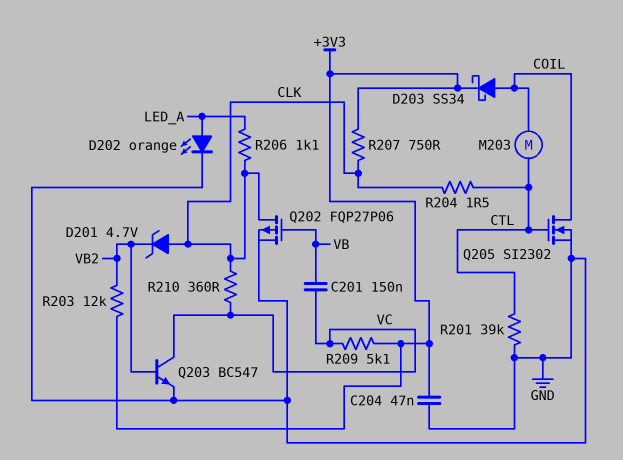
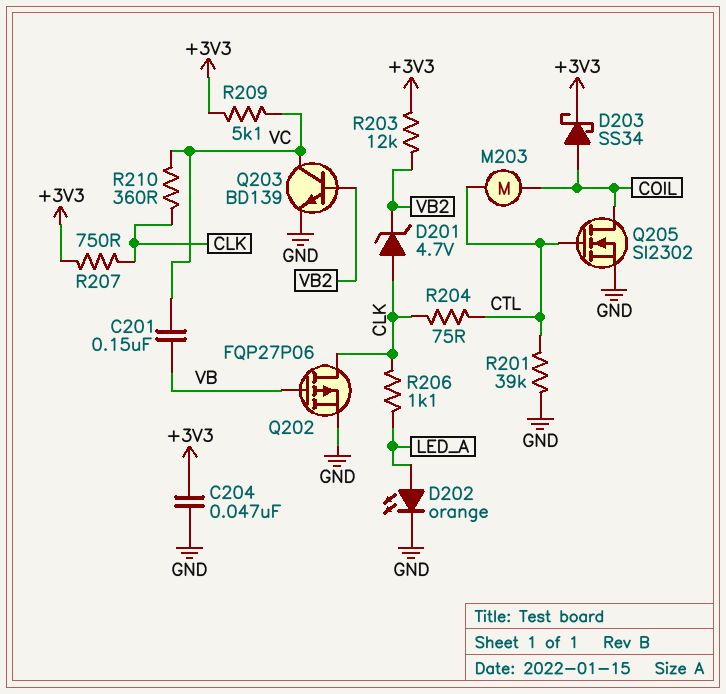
Q203: NPN BC547 (B VB2, C VC, E GND) -> NPN BD139 (B VB2, C VC, E GND)
R204: 1.5 (CLK, CTL) -> 75 (CLK, CTL)

